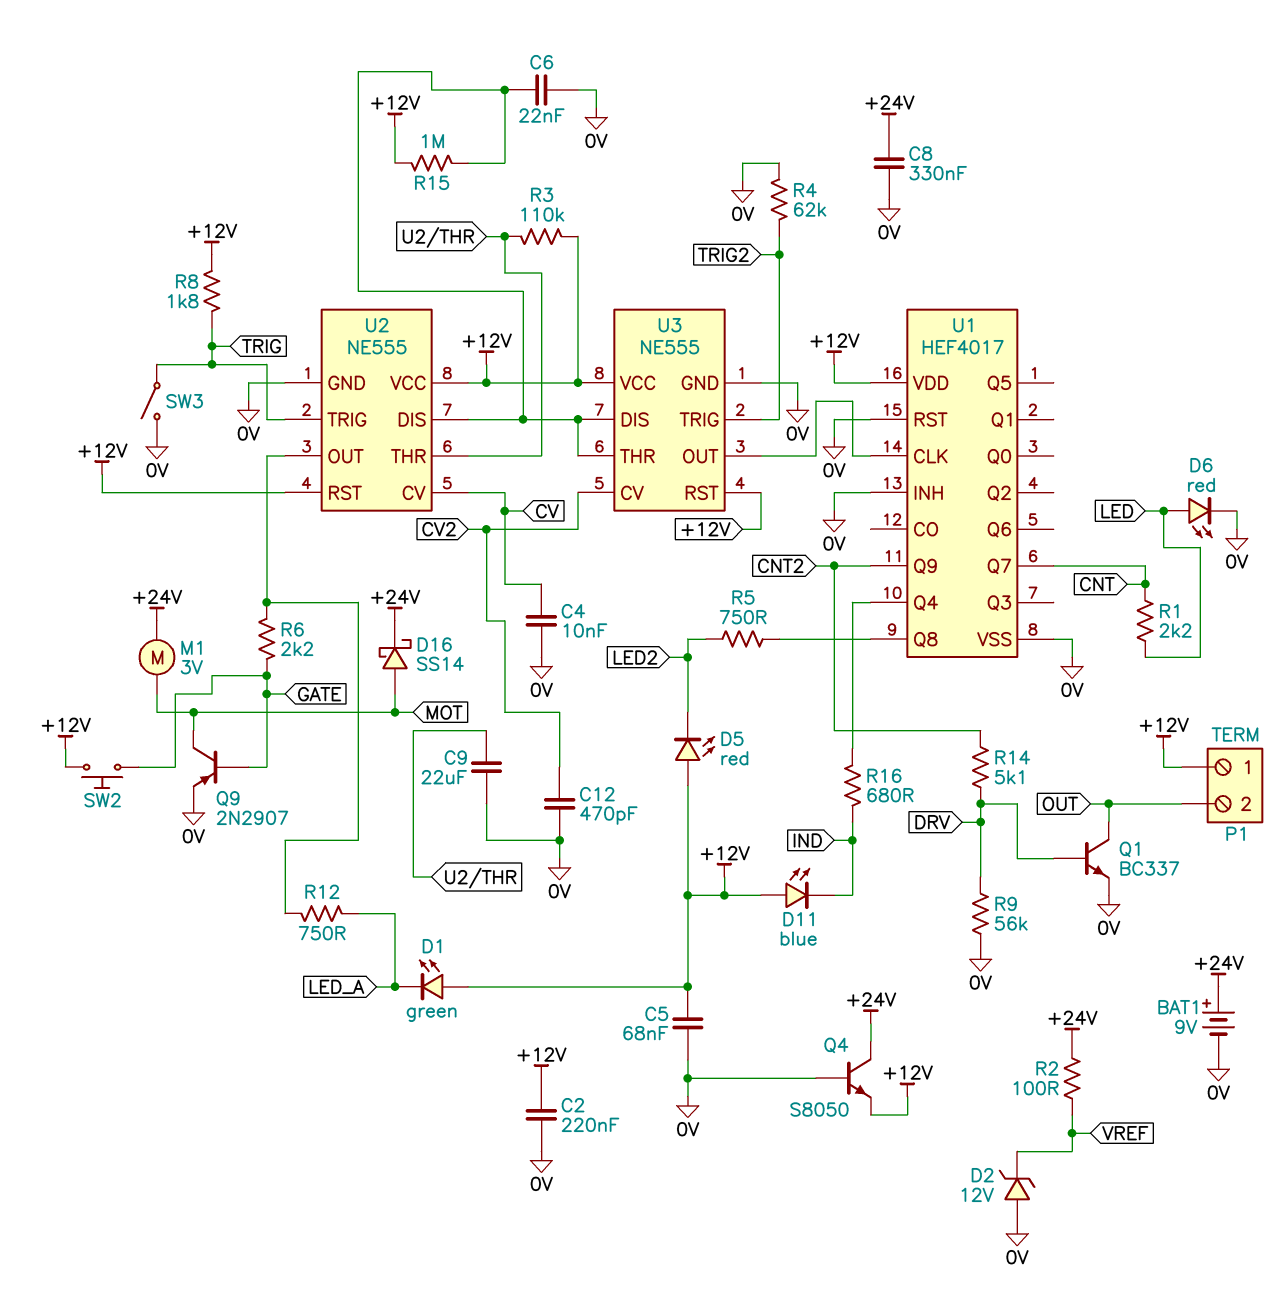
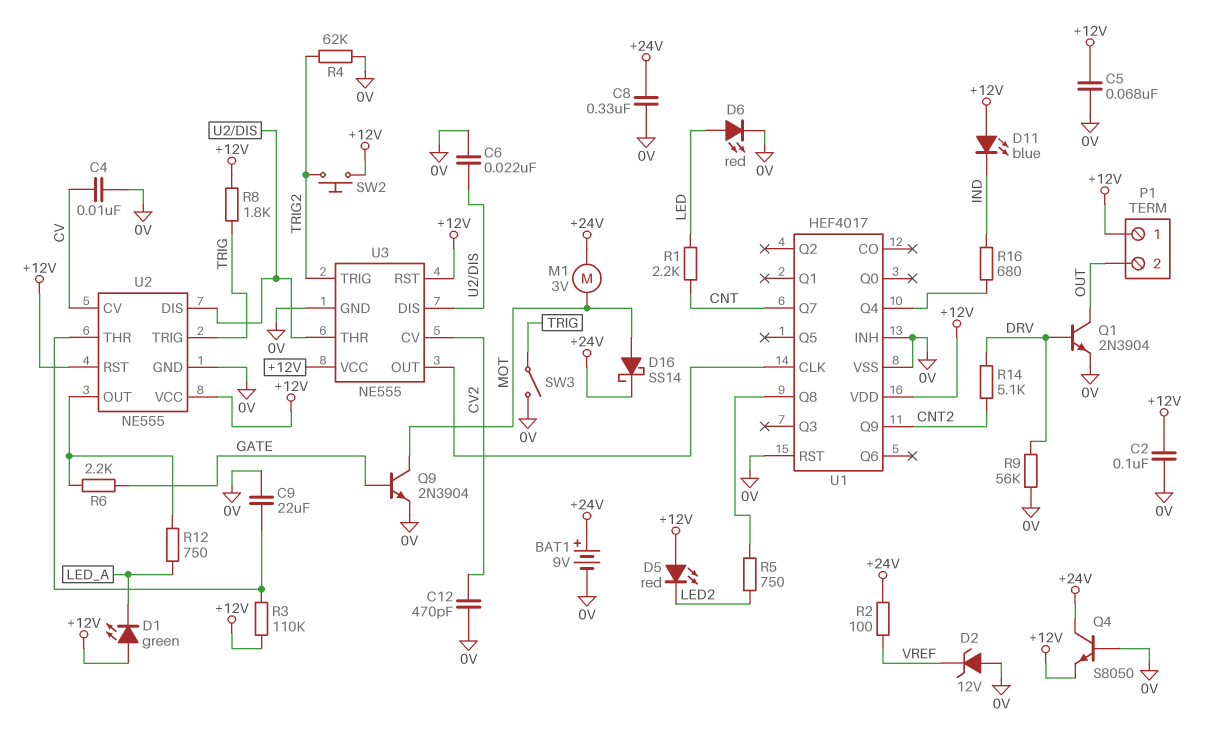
C2: 220nF (+12V, 0V) -> 100nF (+12V, 0V)
Q1: NPN BC337 (B DRV, C OUT, E 0V) -> NPN 2N3904 (B DRV, C OUT, E 0V)
Q9: PNP 2N2907 (B GATE, C MOT, E 0V) -> NPN 2N3904 (B GATE, C MOT, E 0V)
R15: 1M (+12V, U2/DIS) -> none
SW2: button (+12V, GATE) -> button (+12V, TRIG2)

